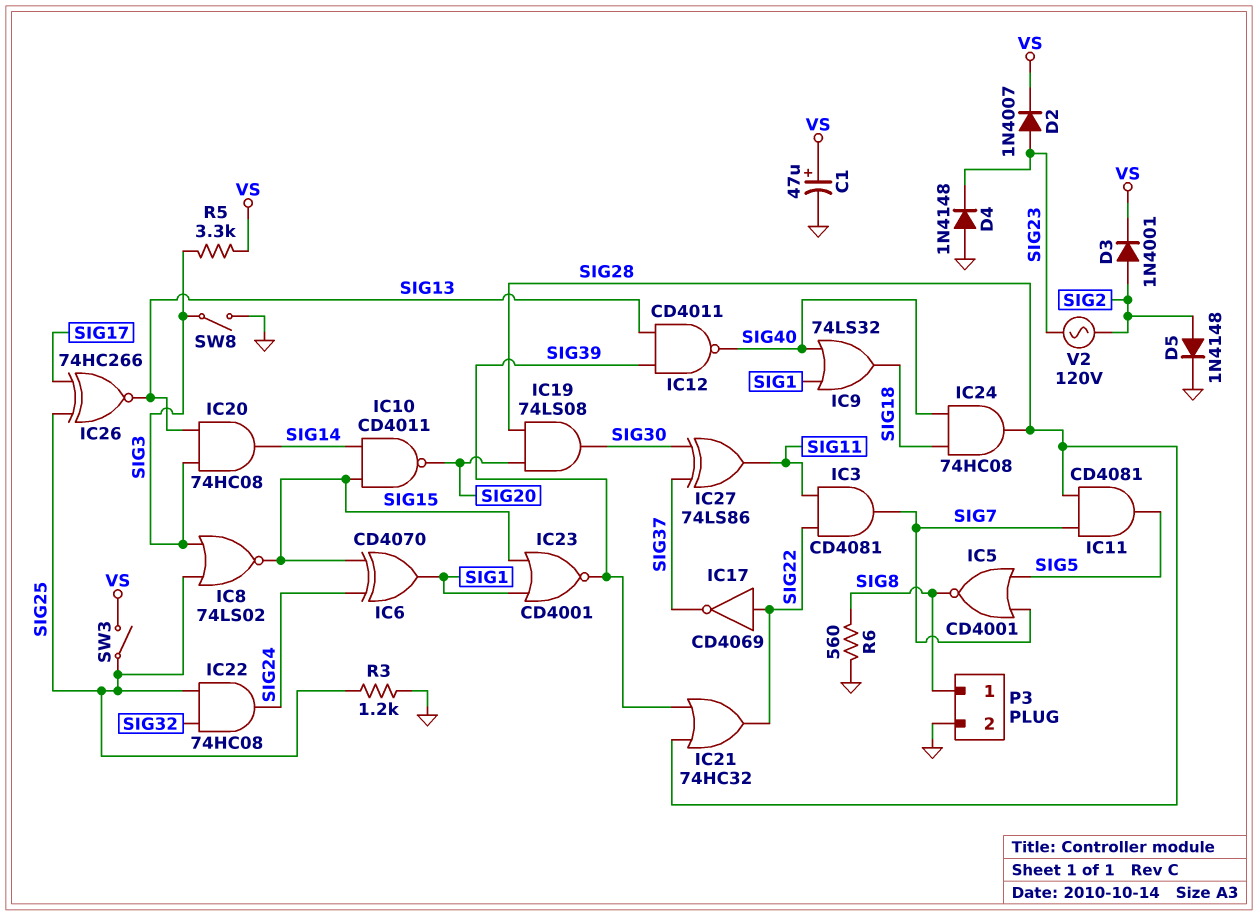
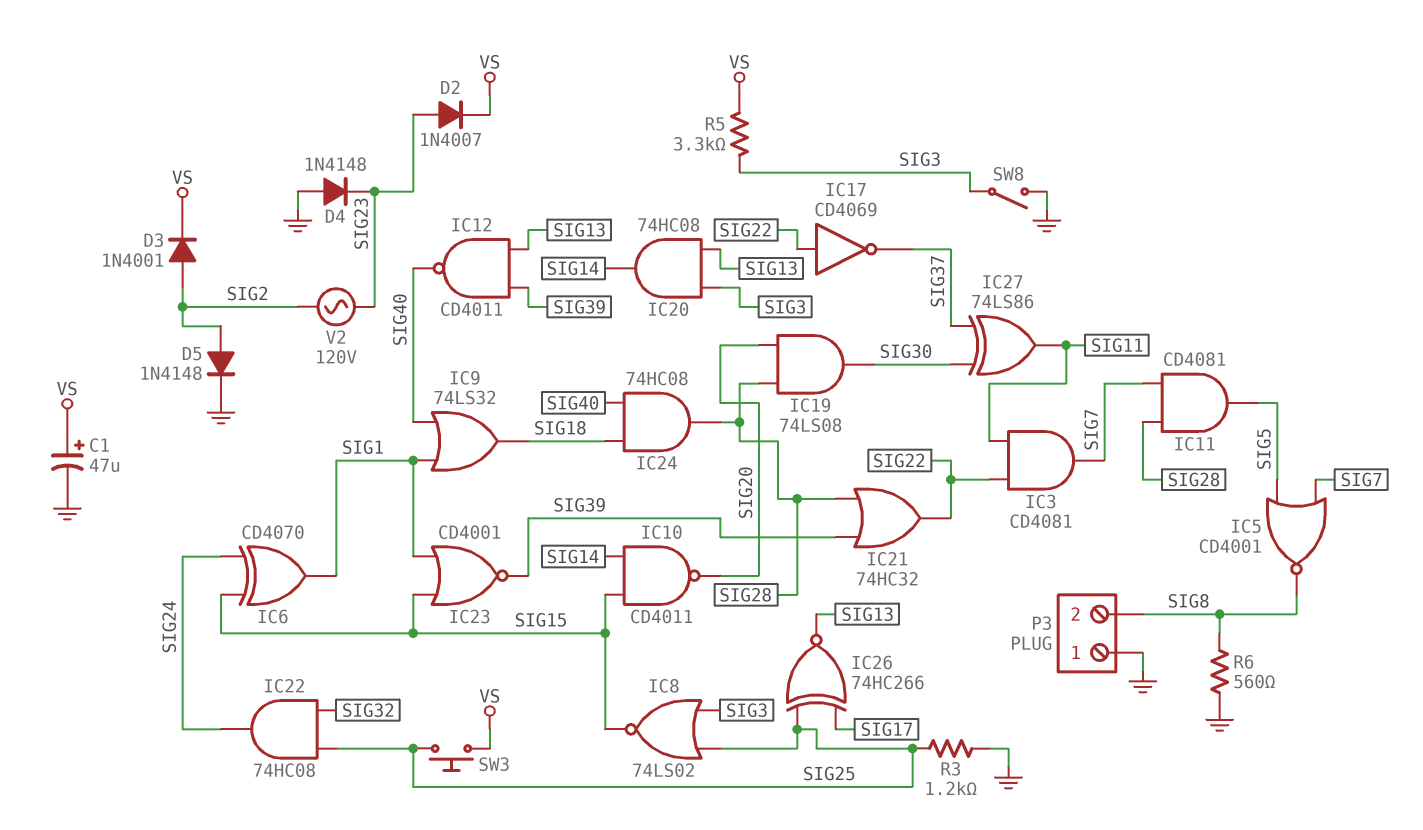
P3 pin 1: SIG8 -> GND
P3 pin 2: GND -> SIG8
SW3: switch (SIG25, VS) -> button (SIG25, VS)

